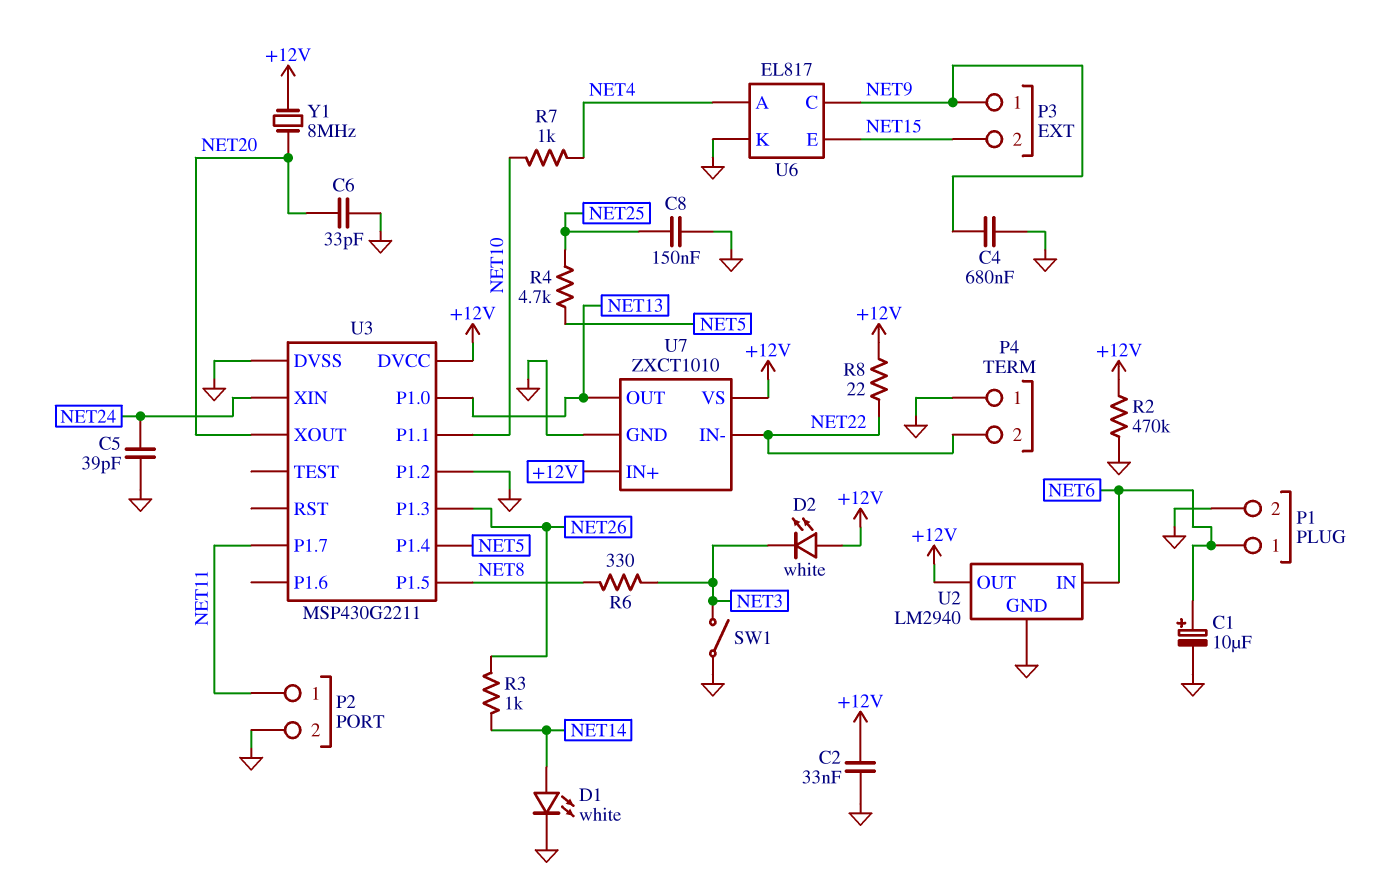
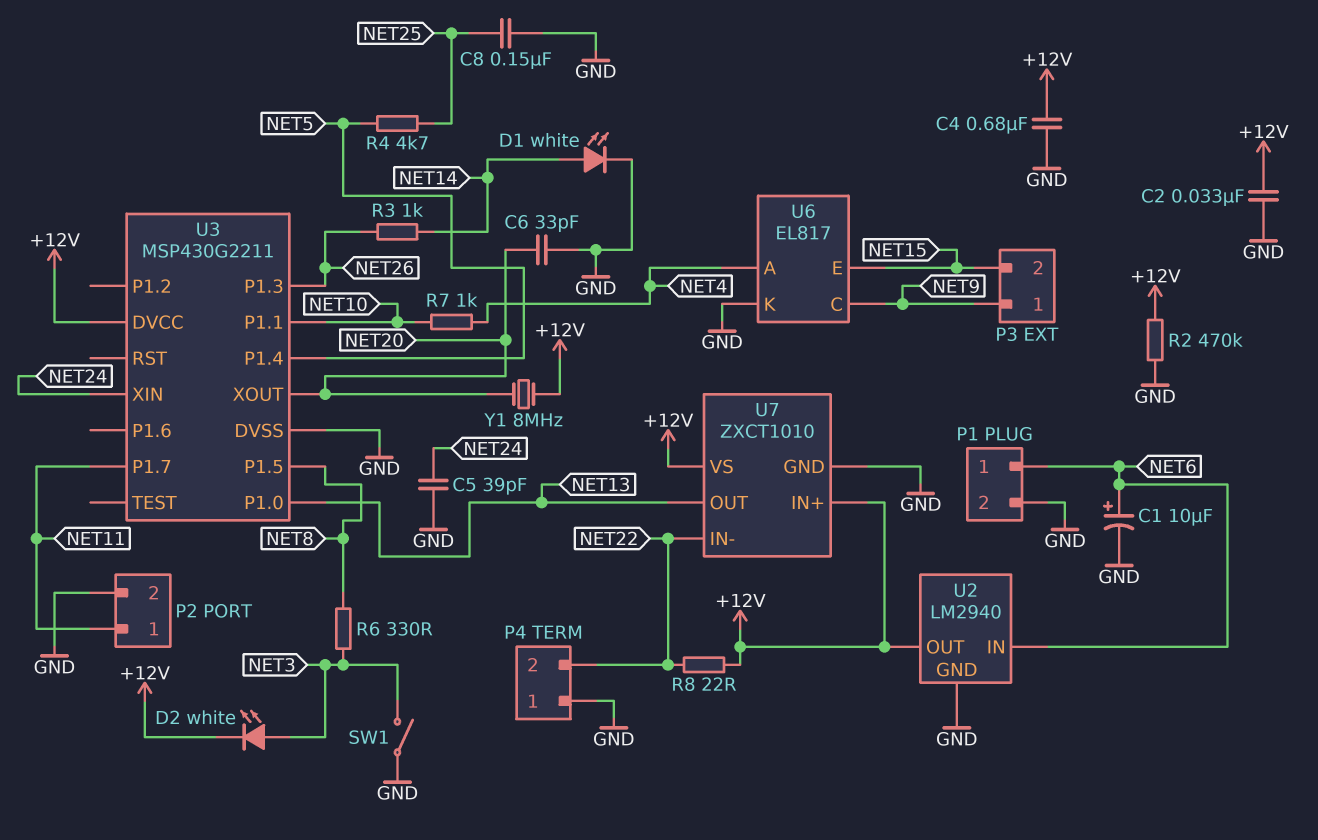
C4: 680nF (GND, NET9) -> 680nF (+12V, GND)
D2: LED white (A +12V, K NET3) -> LED white (A NET3, K +12V)
U3 pin P1.2: GND -> none

